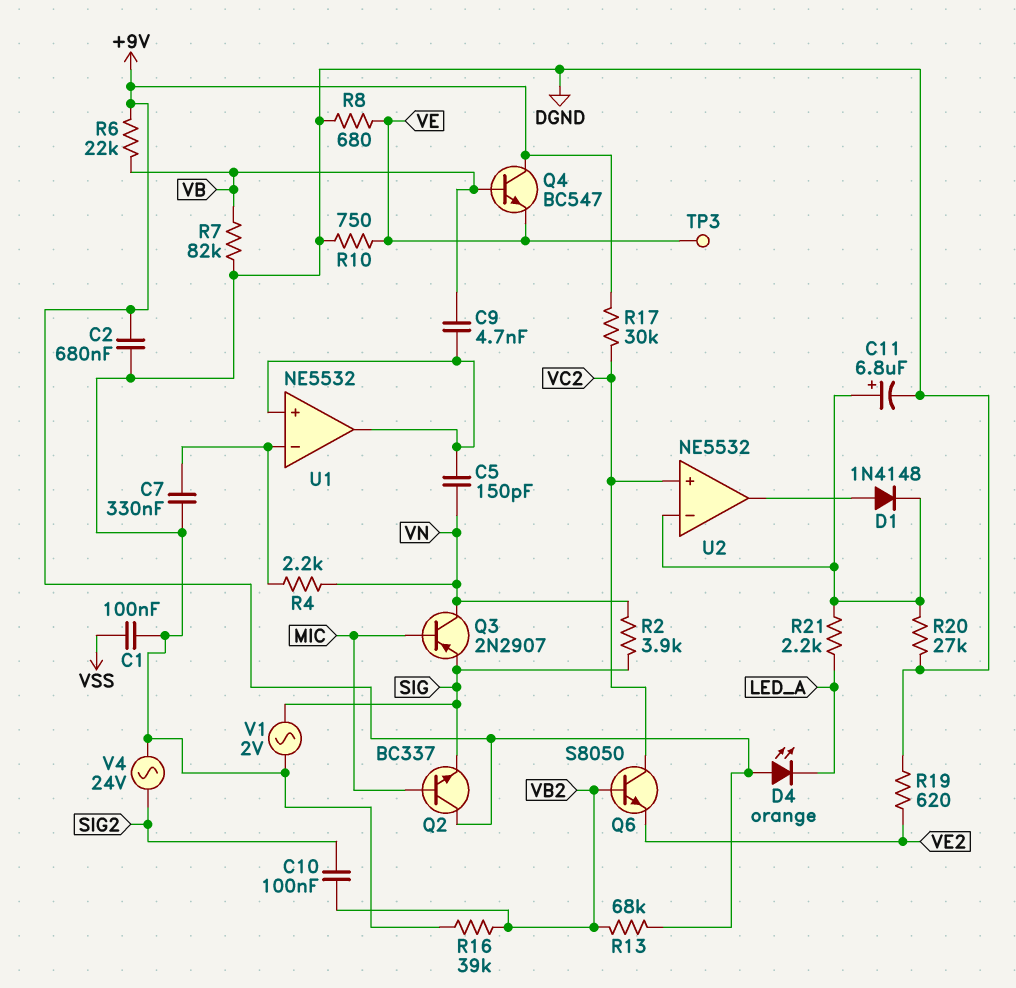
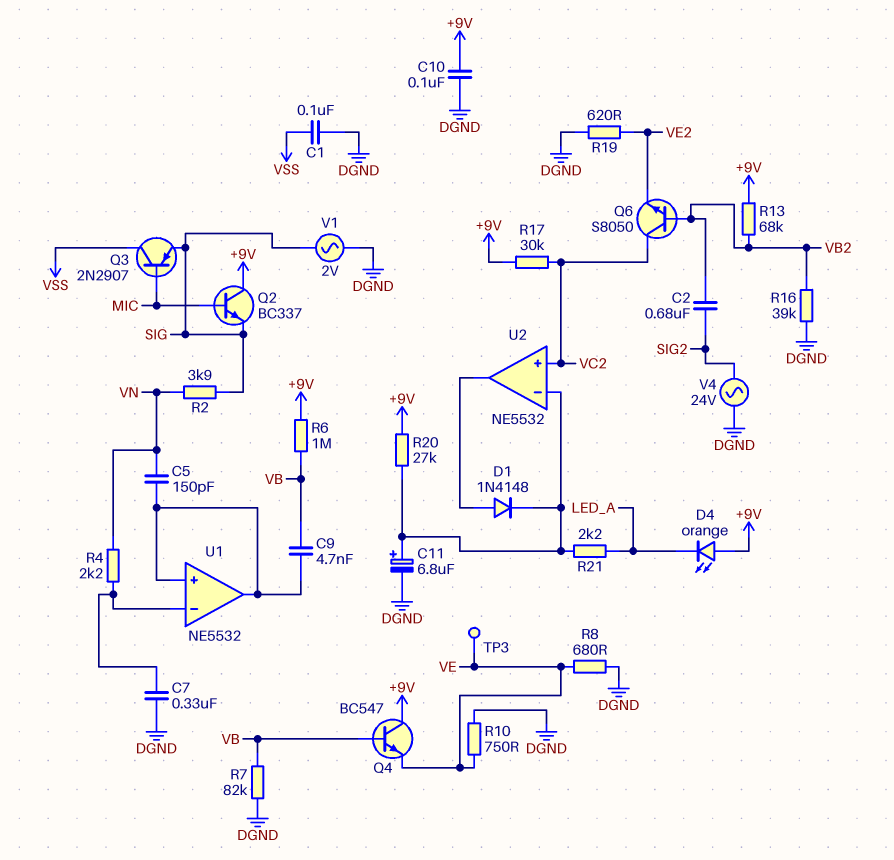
C2: 680nF (+9V, DGND) -> 680nF (SIG2, VB2)
C10: 100nF (SIG2, VB2) -> 100nF (+9V, DGND)
Q3: PNP 2N2907 (B MIC, C VN, E SIG) -> PNP 2N2907 (B MIC, C VSS, E SIG)
R6: 22k (+9V, VB) -> 1M (+9V, VB)
R20: 27k (DGND, U2/in-) -> 27k (+9V, U2/in-)

